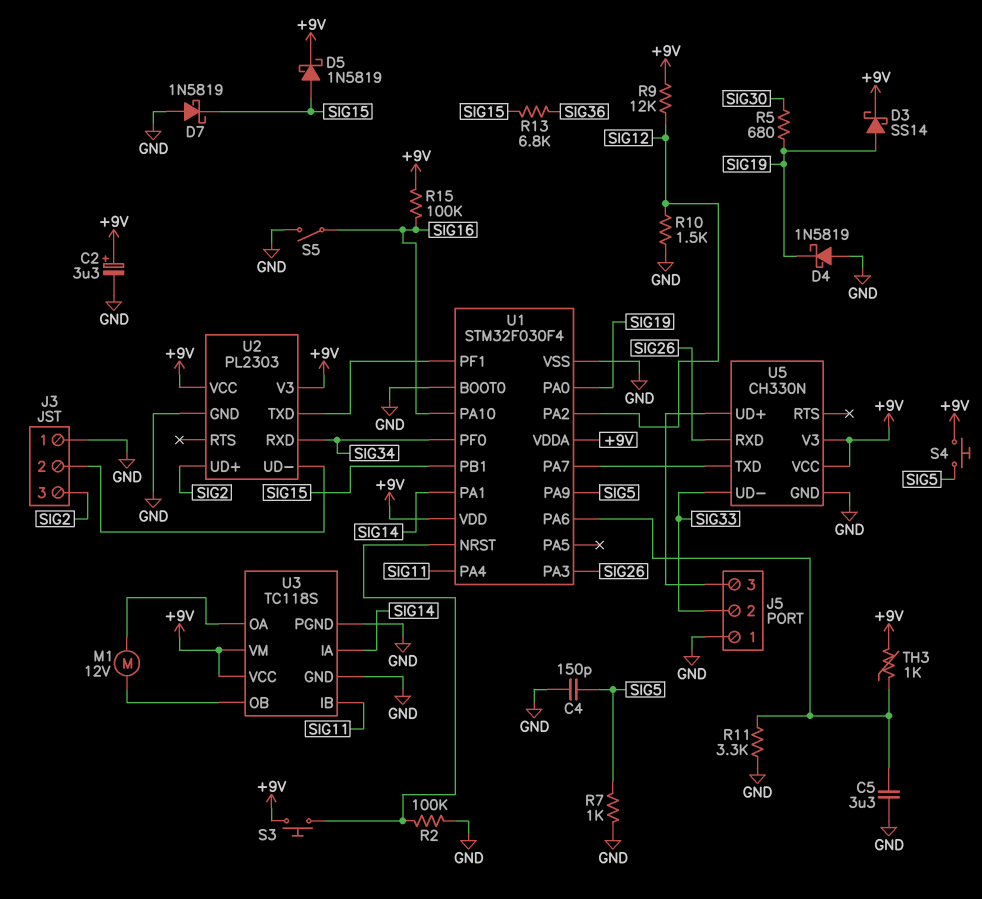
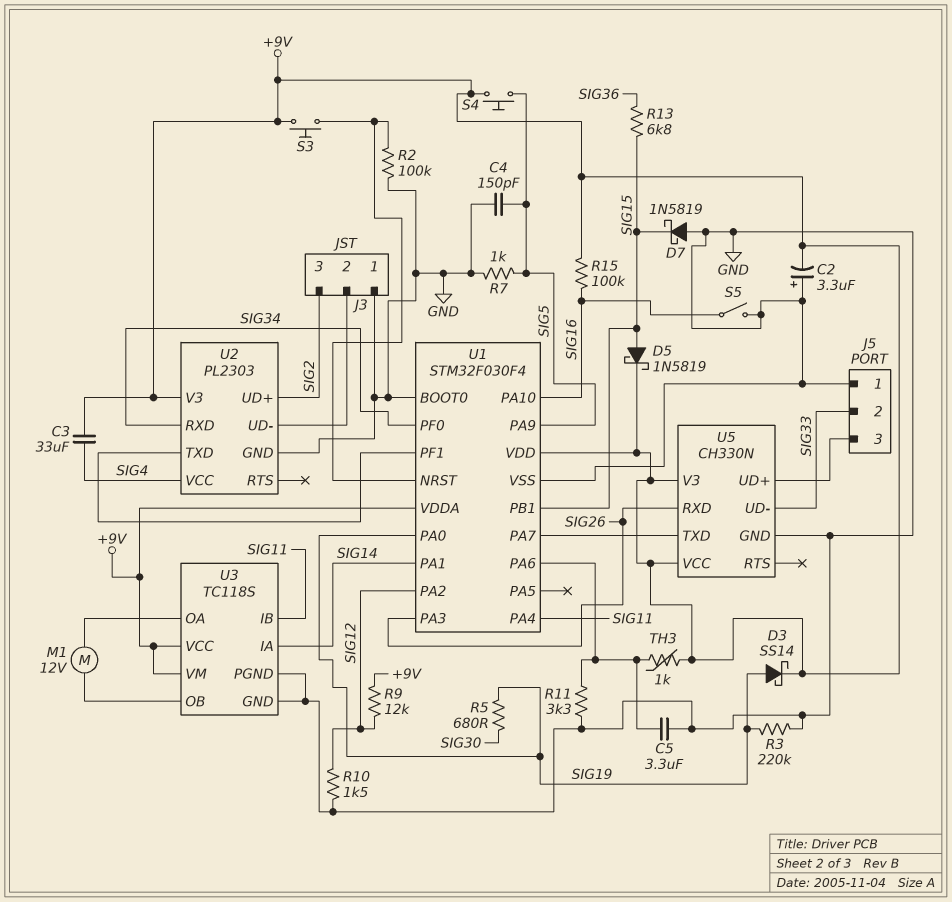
C2: 3.3uF (plus +9V, minus GND) -> 3.3uF (plus GND, minus +9V)
C3: none -> 33uF (+9V, SIG4)
D4: schottky 1N5819 (A GND, K SIG19) -> none
R3: none -> 220k (GND, SIG19)
U2 pin VCC: +9V -> SIG4

